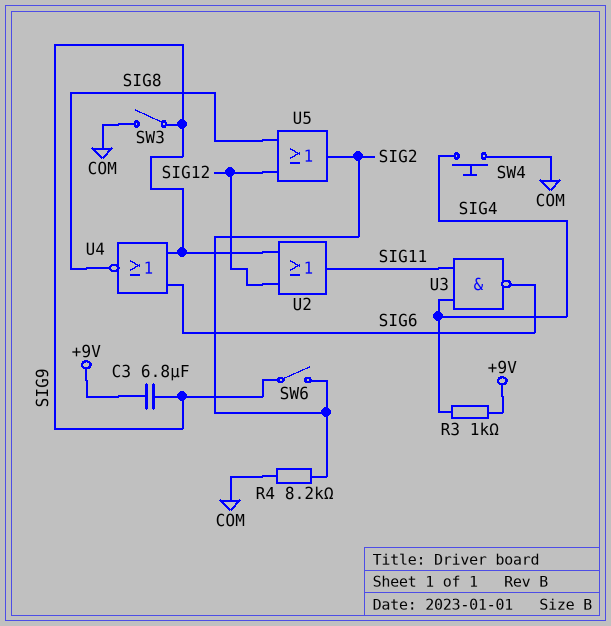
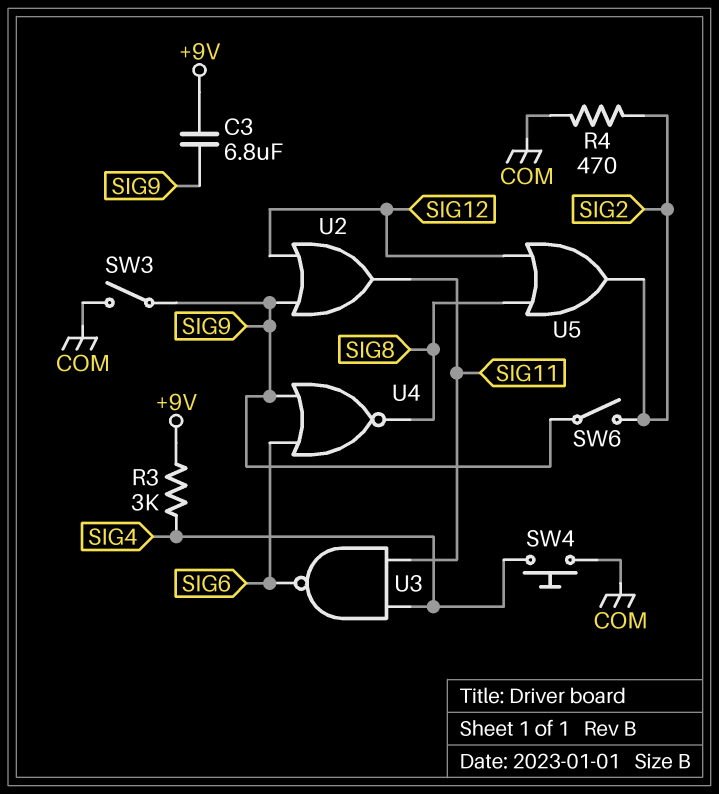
R3: 1k (+9V, SIG4) -> 3k (+9V, SIG4)
R4: 8.2k (COM, SIG2) -> 470 (COM, SIG2)

